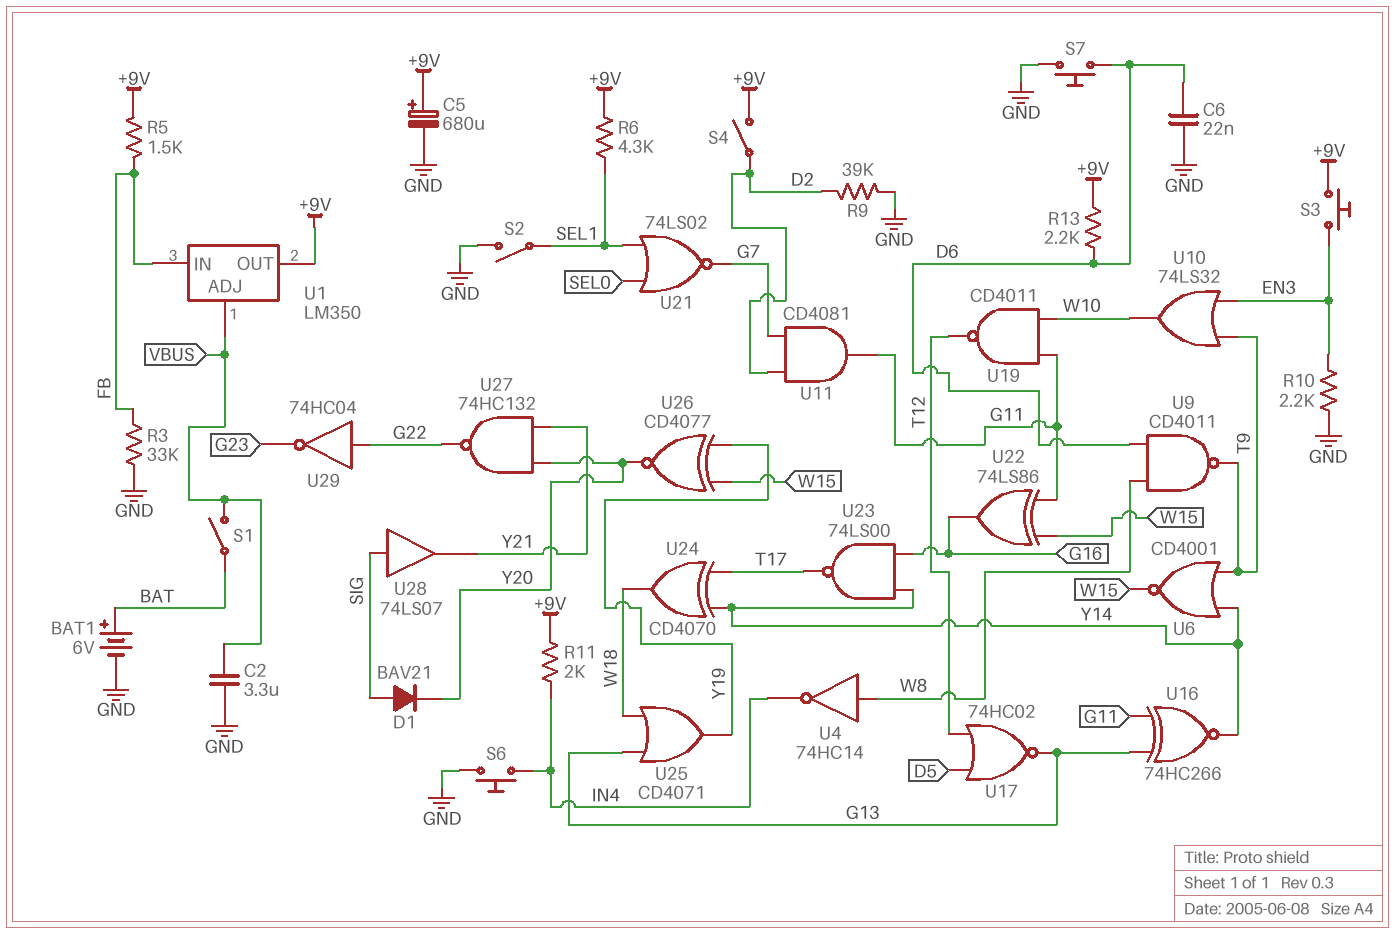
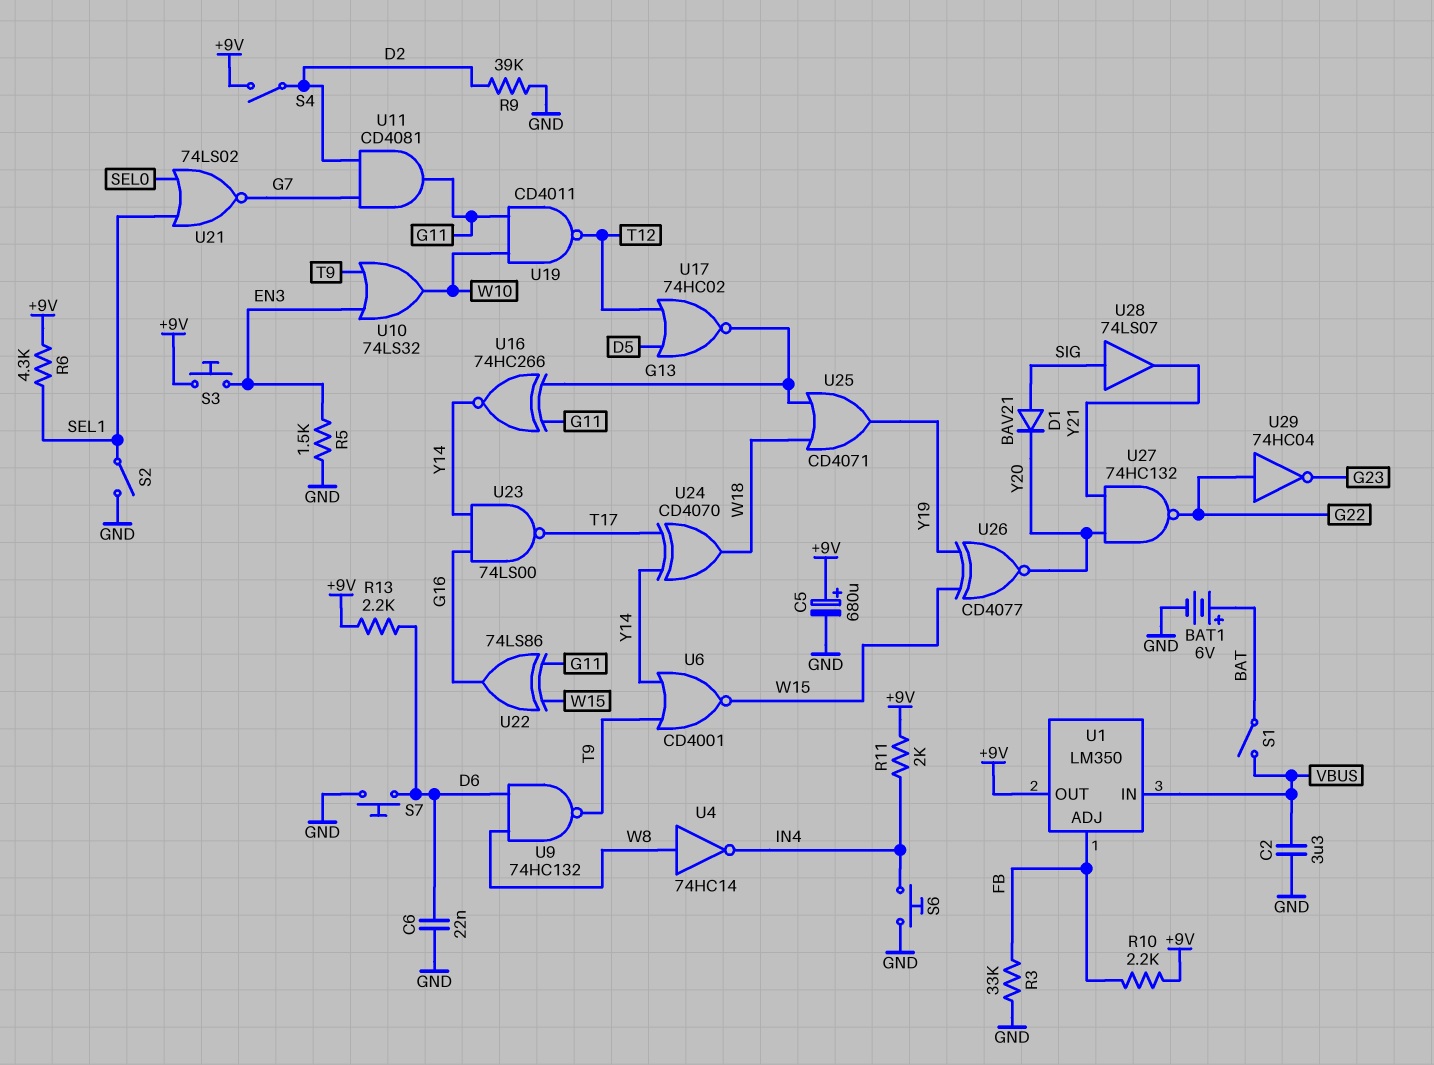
R5: 1.5k (+9V, FB) -> 1.5k (EN3, GND)
R10: 2.2k (EN3, GND) -> 2.2k (+9V, FB)
U1 pin ADJ: VBUS -> FB
U1 pin IN: FB -> VBUS
U9: NAND CD4011 (in D6, in W8, out T9) -> NAND 74HC132 (in D6, in W8, out T9)

